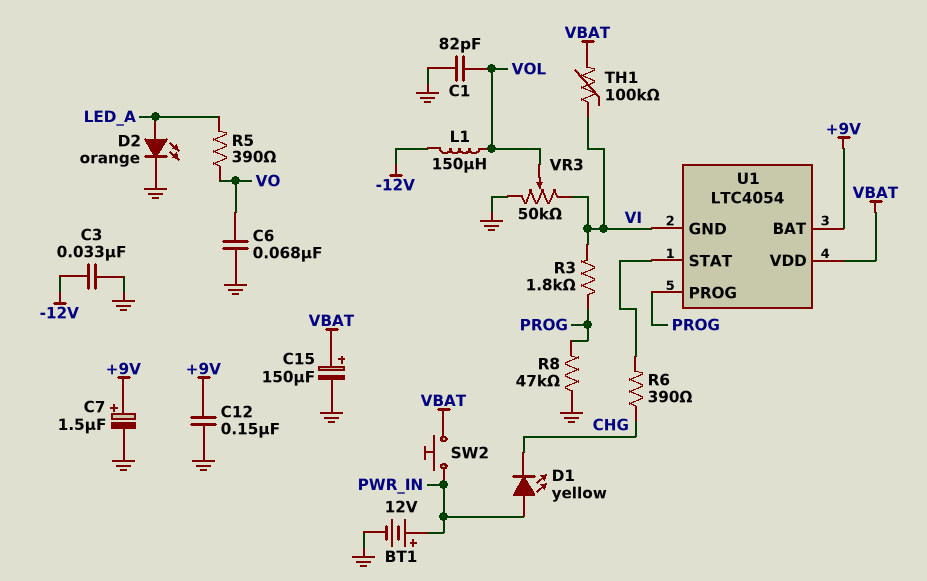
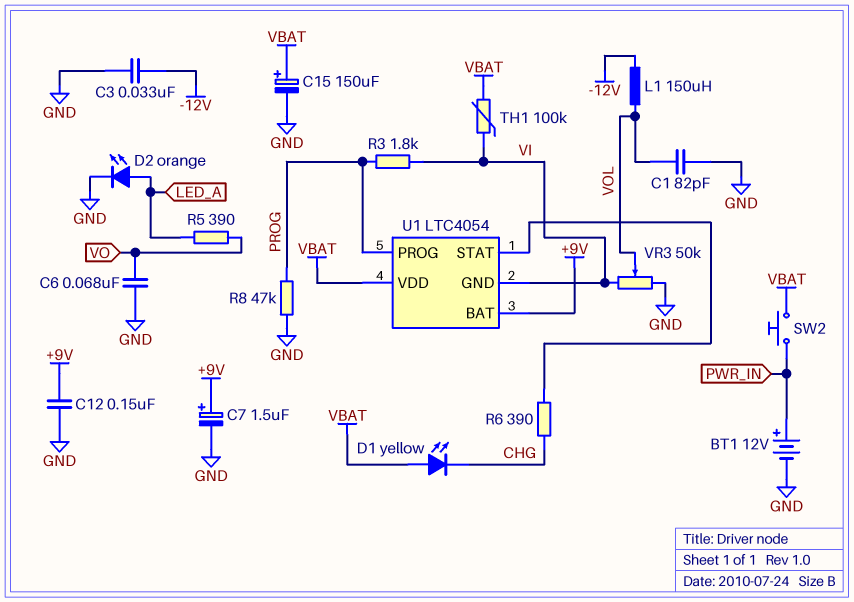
D1: LED yellow (A PWR_IN, K CHG) -> LED yellow (A VBAT, K CHG)

